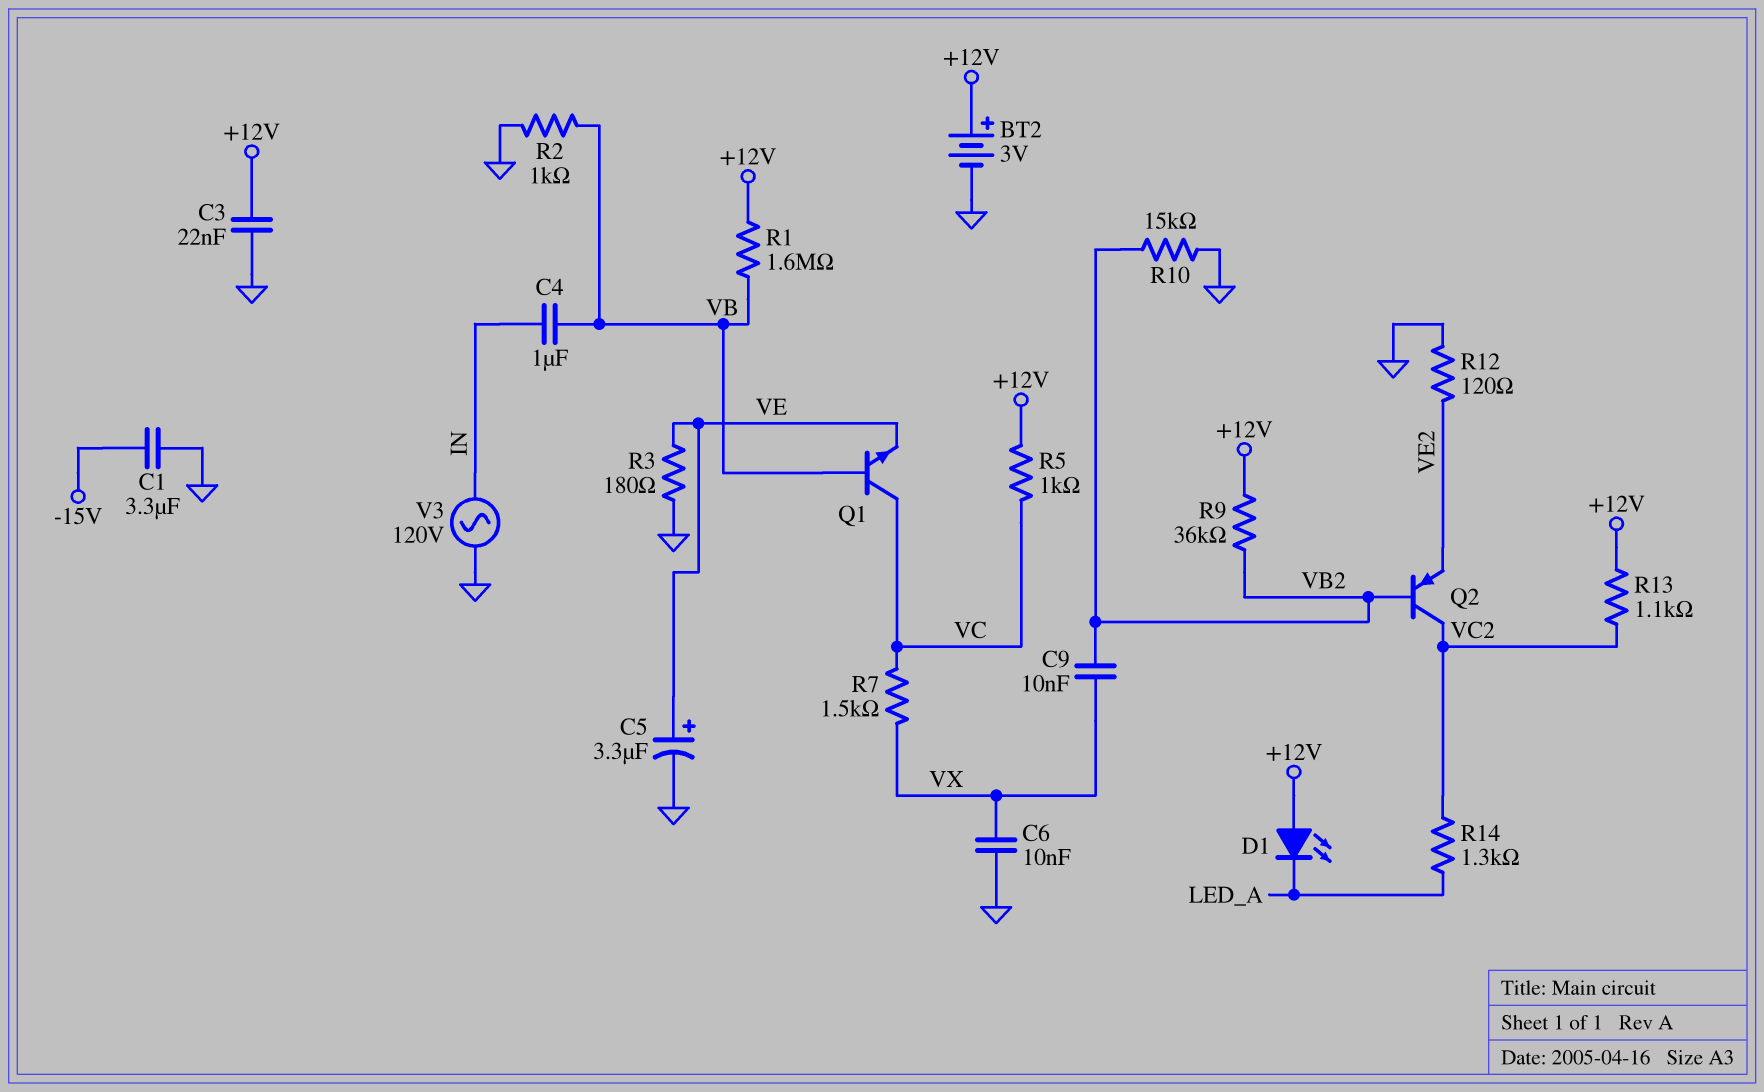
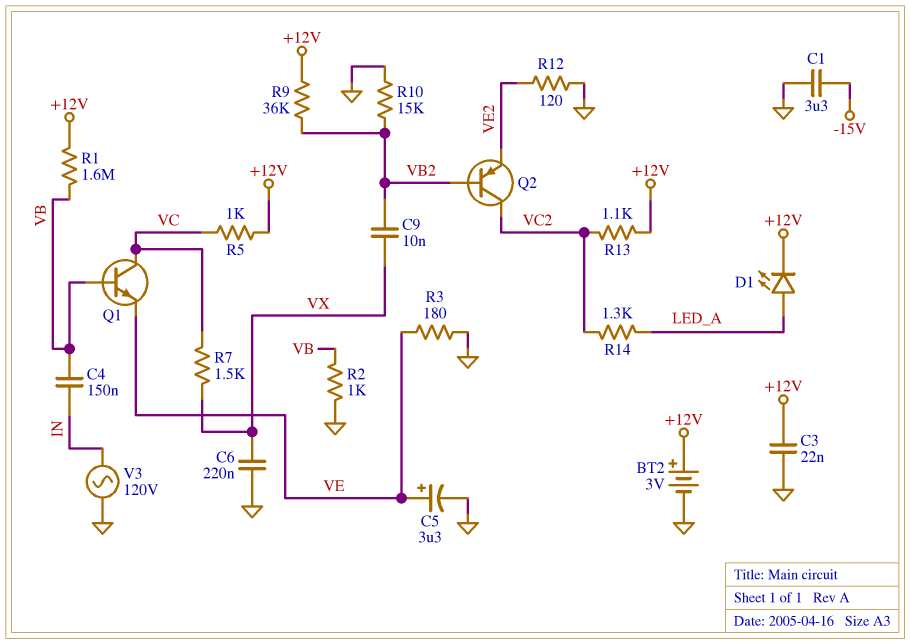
C4: 1uF (IN, VB) -> 150nF (IN, VB)
C6: 10nF (GND, VX) -> 220nF (GND, VX)
D1: LED (A +12V, K LED_A) -> LED (A LED_A, K +12V)

